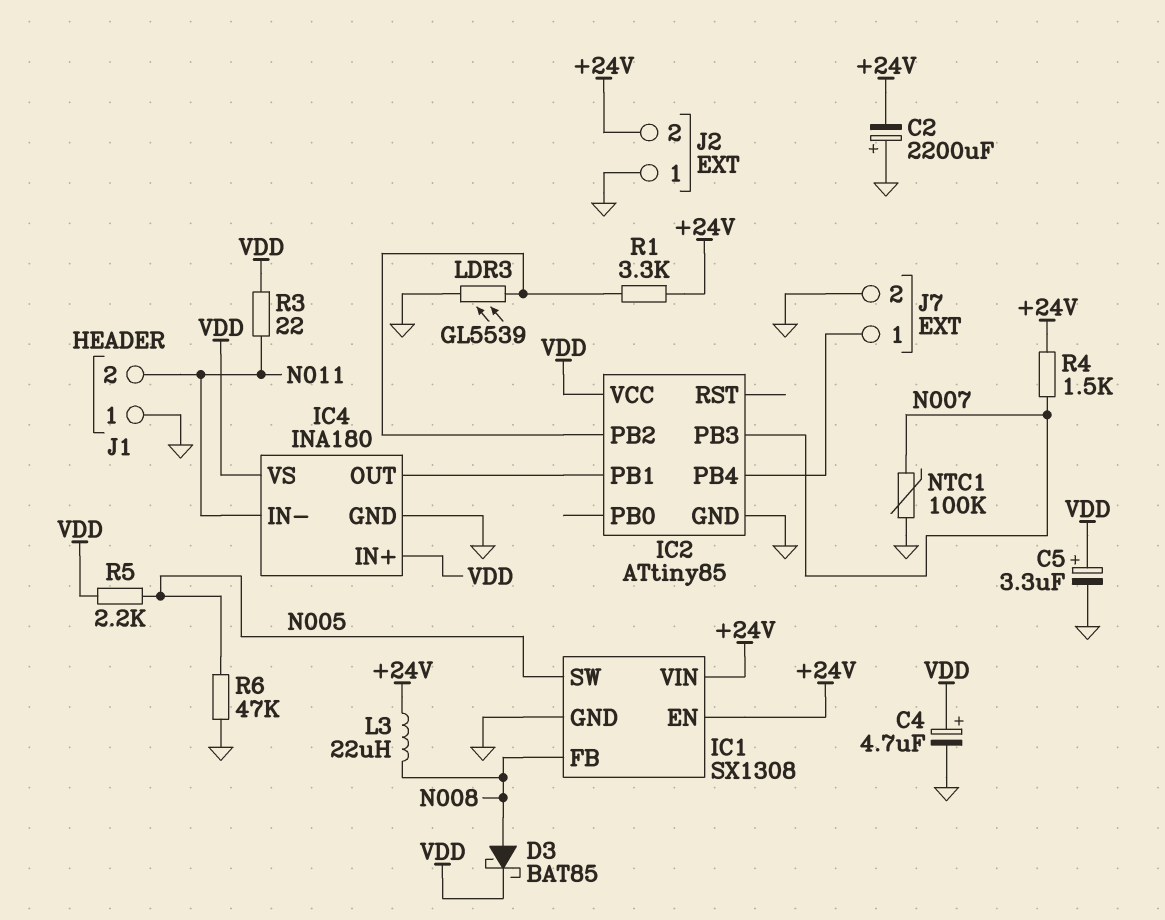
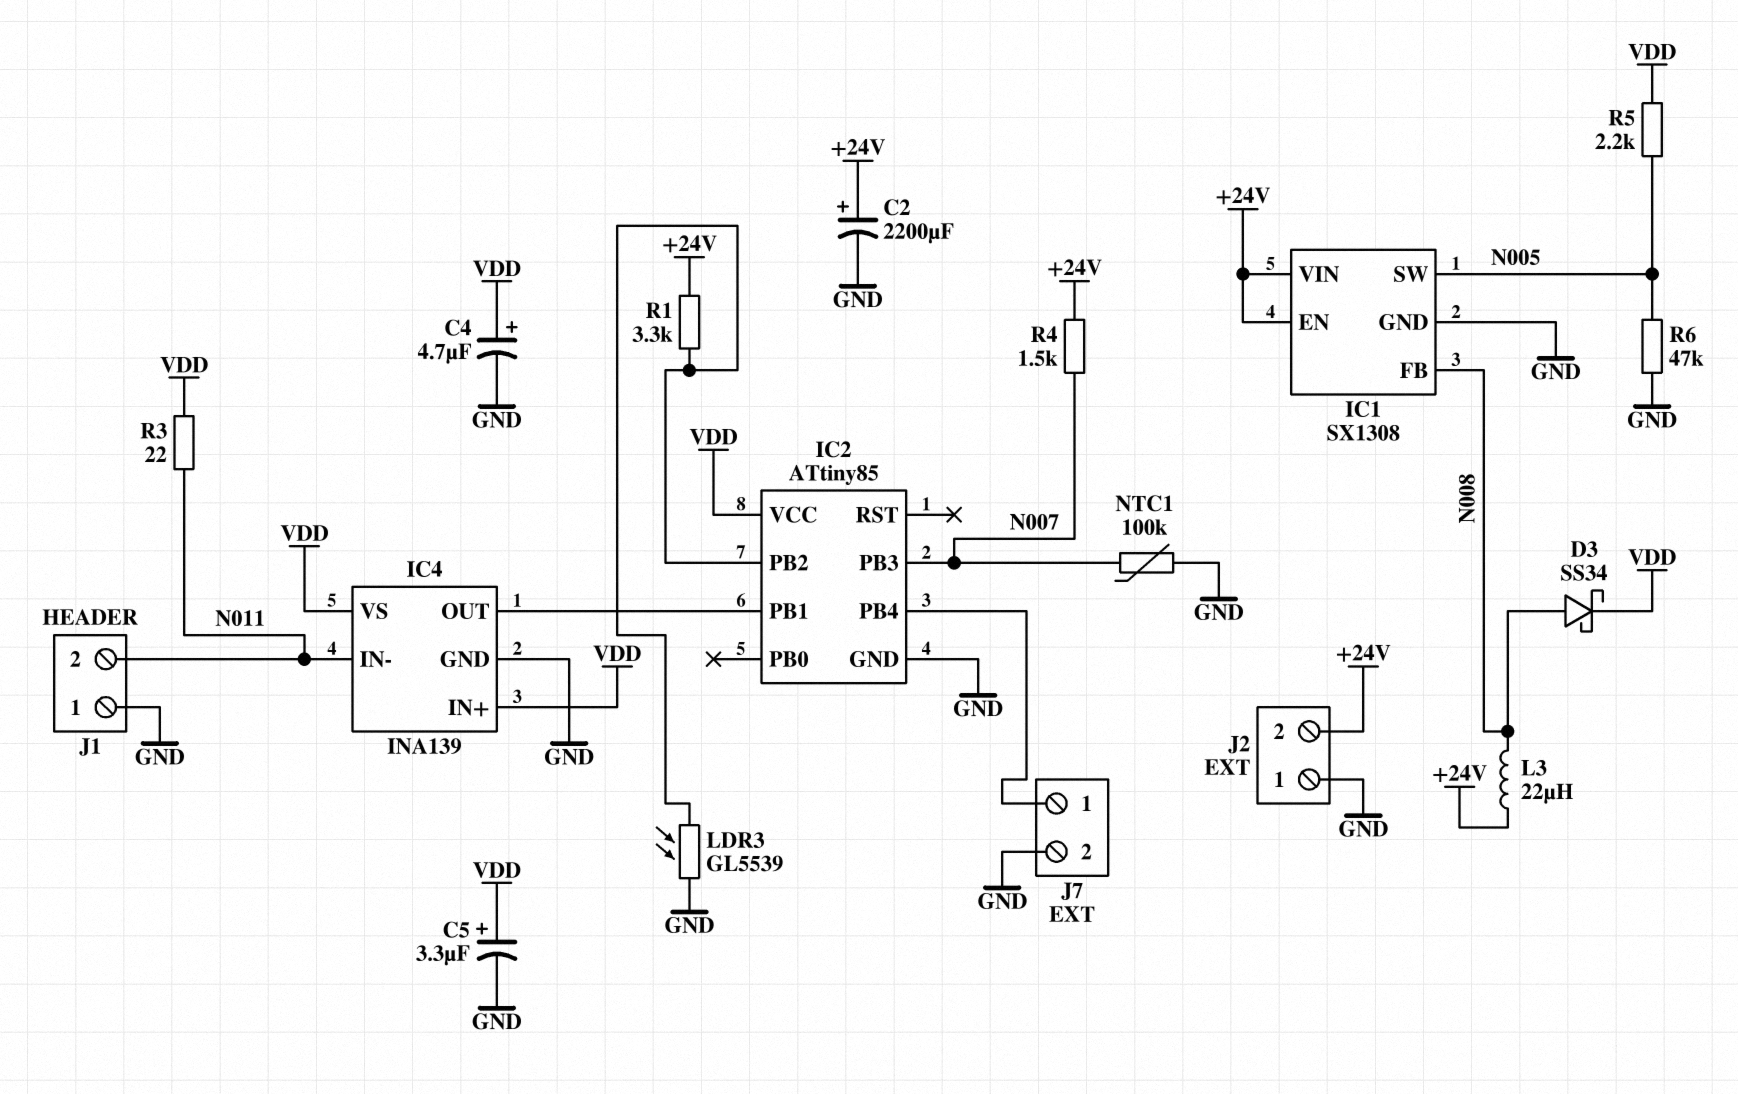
C2: 2200uF (plus GND, minus +24V) -> 2200uF (plus +24V, minus GND)
D3: schottky BAT85 (A N008, K VDD) -> schottky SS34 (A N008, K VDD)
IC4: INA180 -> INA139

